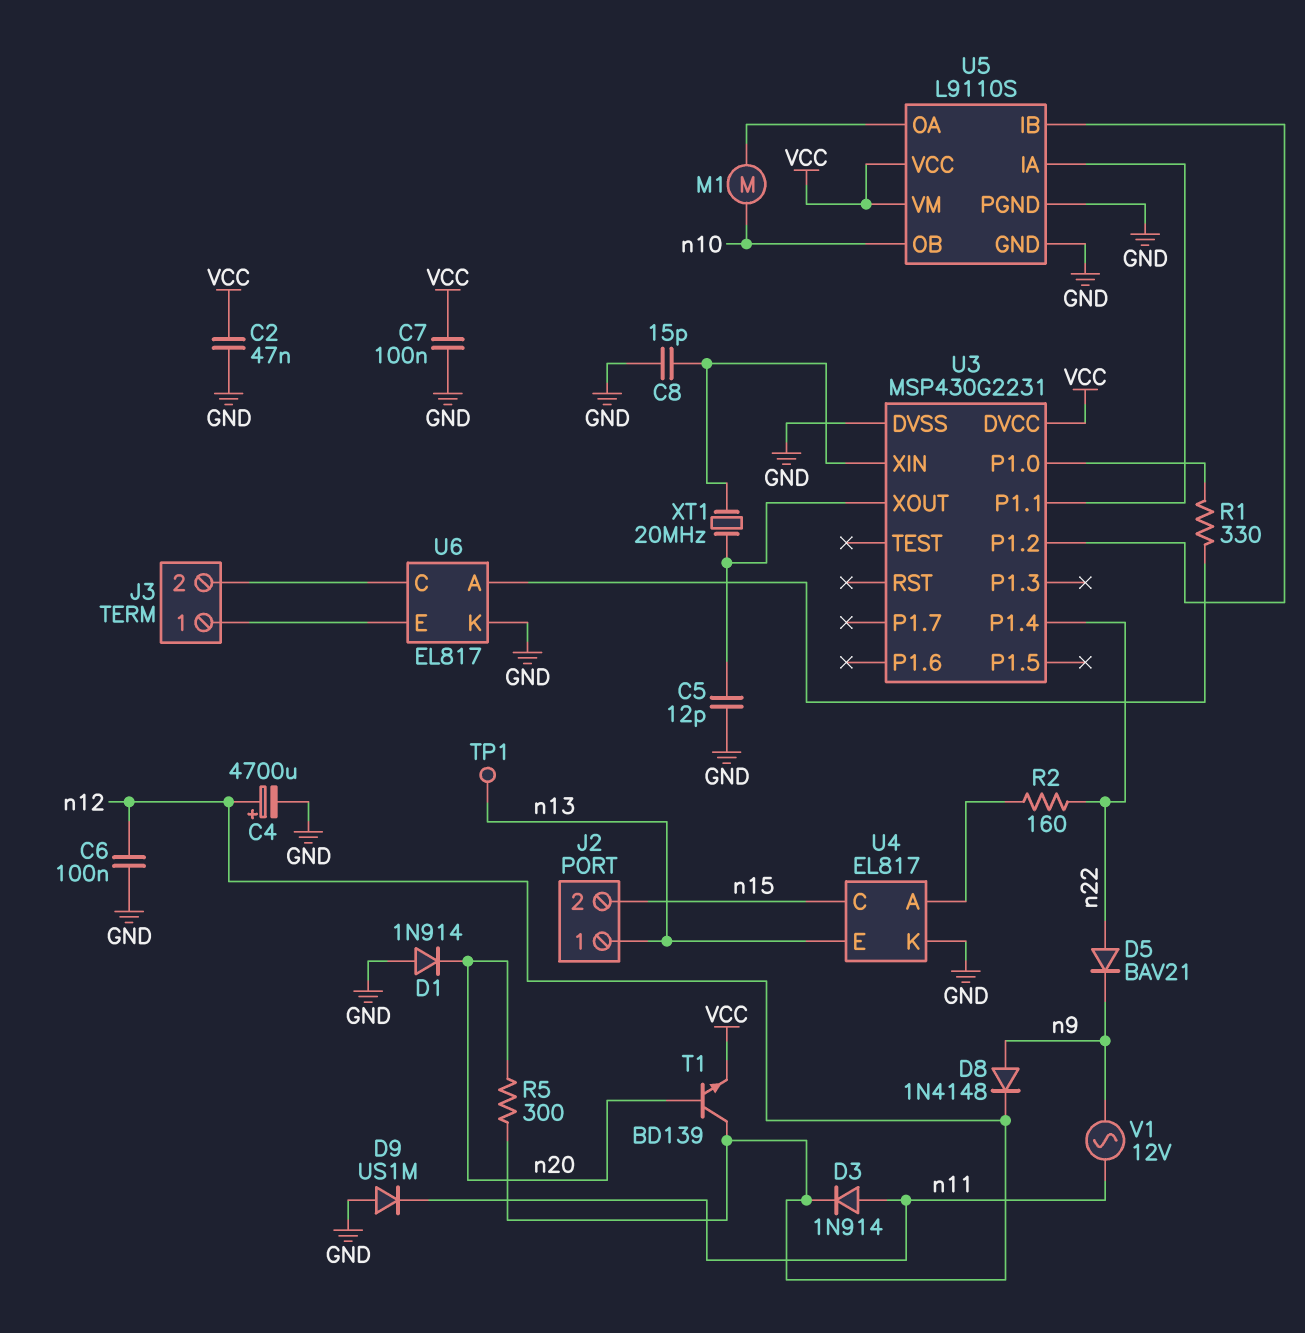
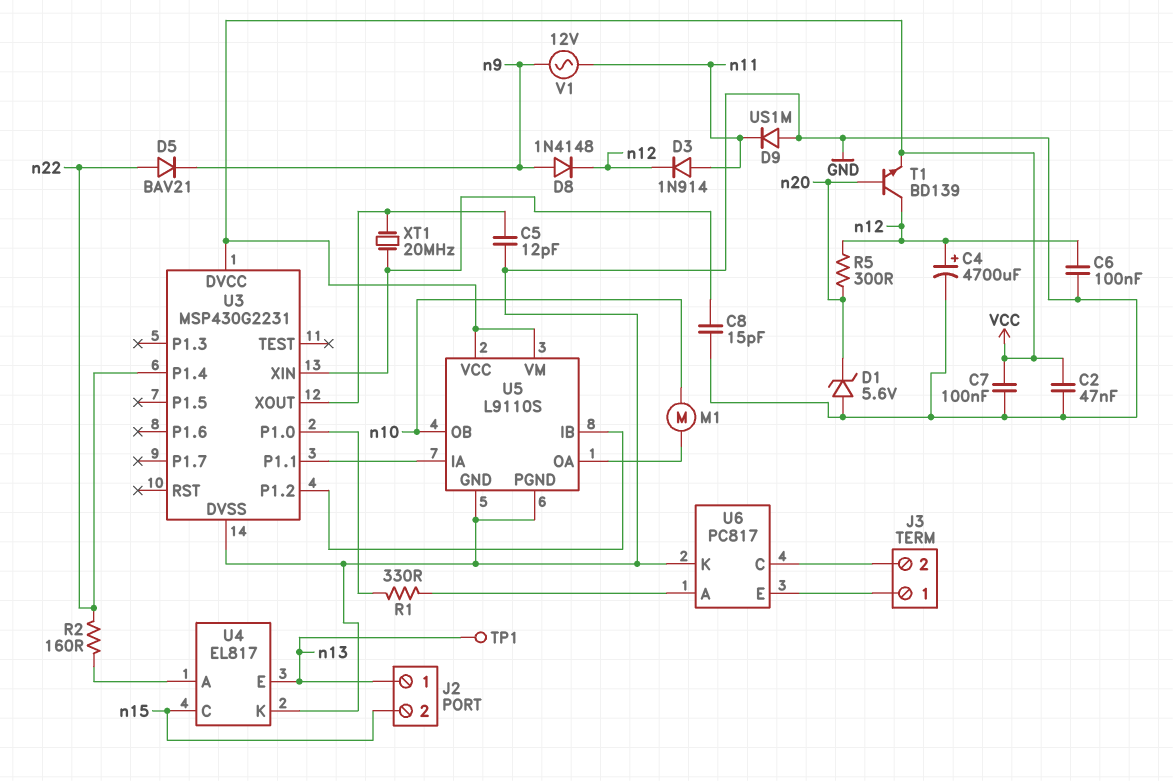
D1: diode 1N914 (A GND, K n20) -> zener 5.6V (A GND, K n20)
U6: EL817 -> PC817

